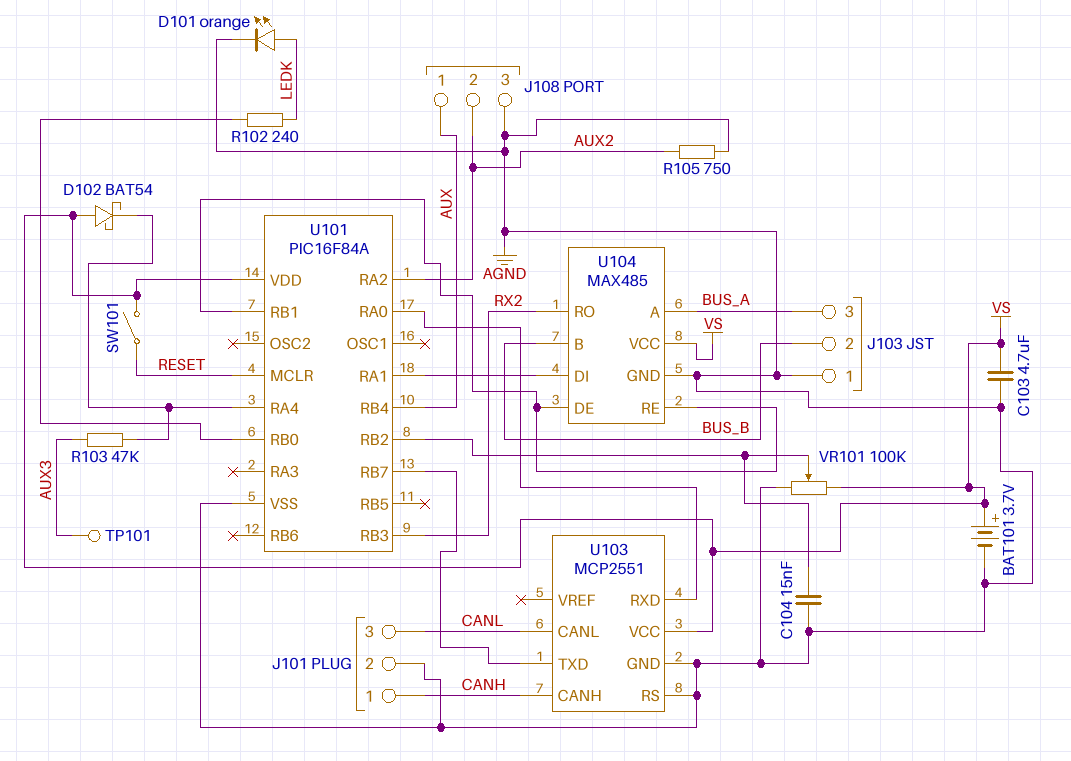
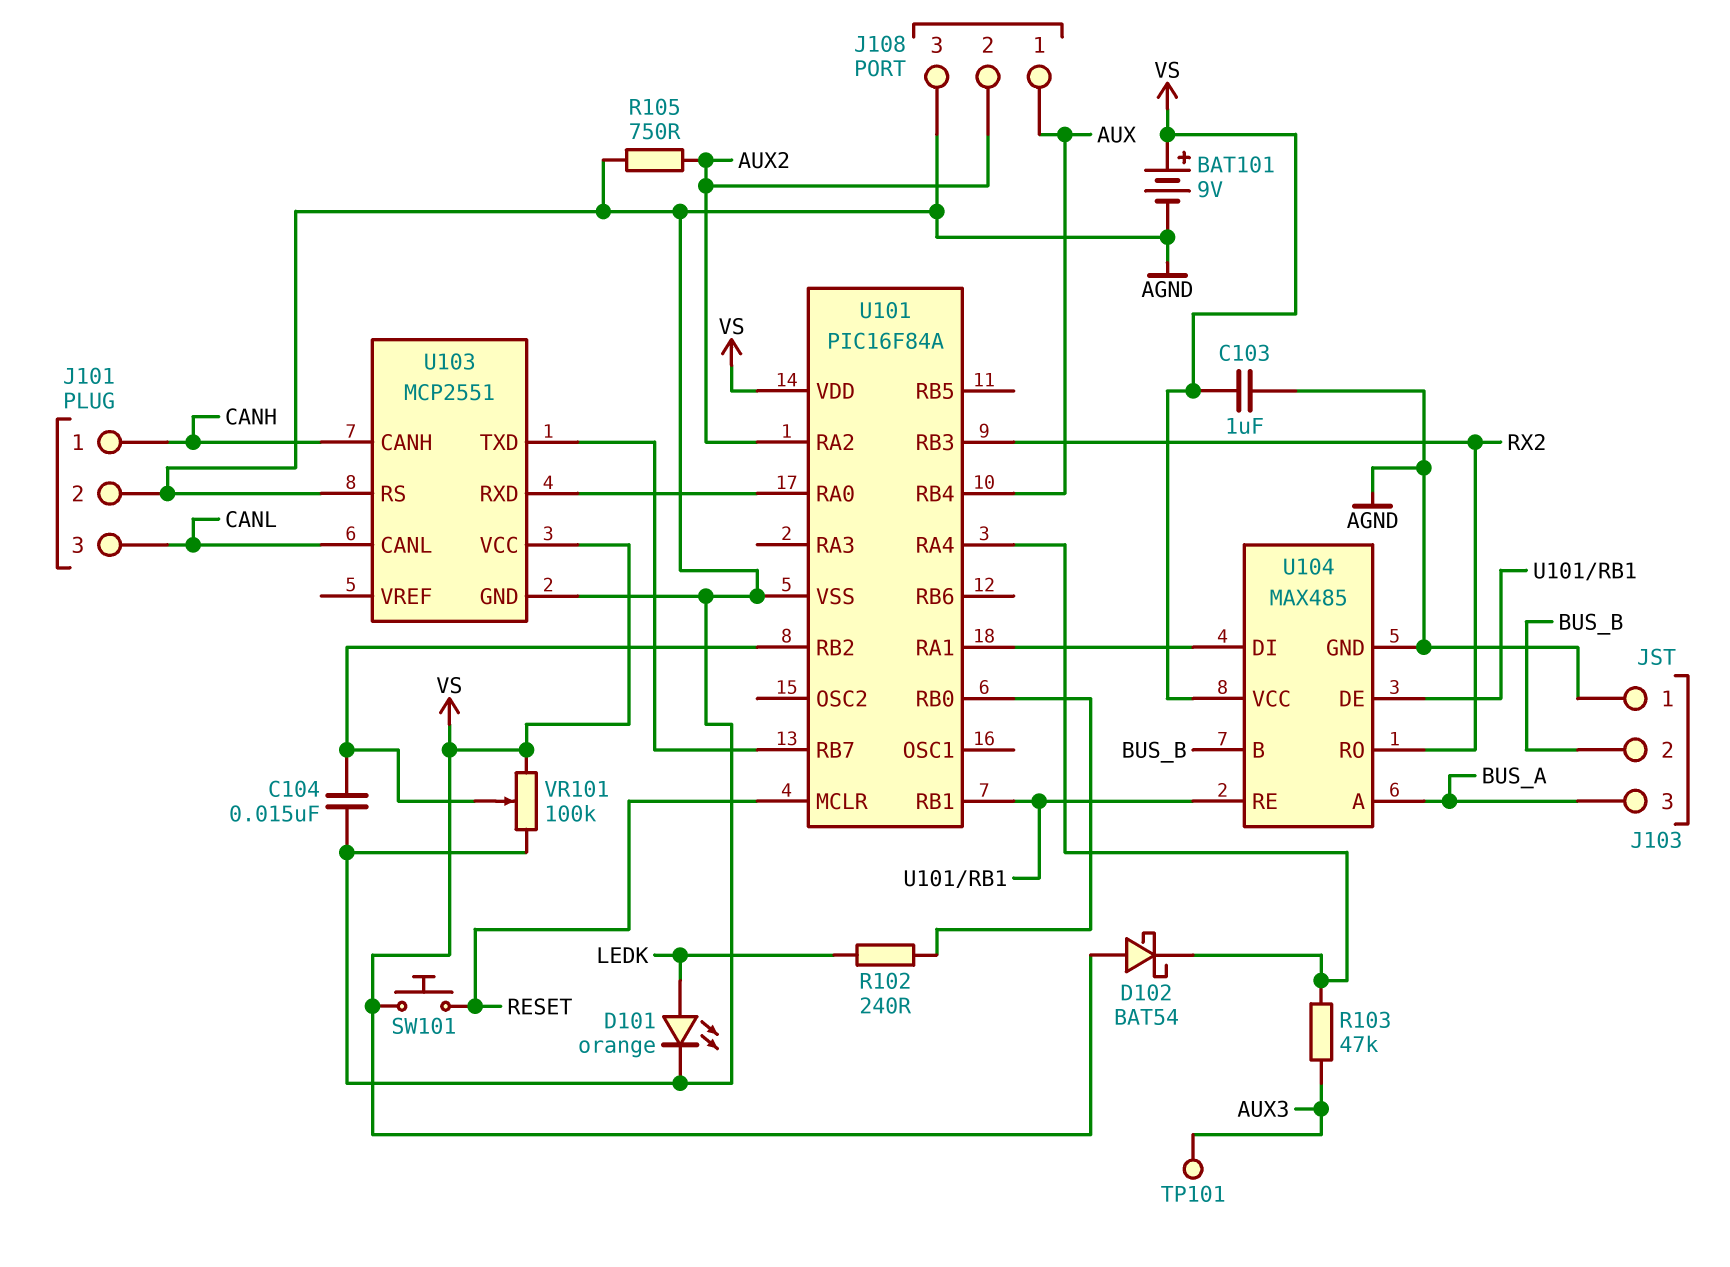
BAT101: 3.7V (plus VS, minus AGND) -> 9V (plus VS, minus AGND)
C103: 4.7uF (AGND, VS) -> 1uF (AGND, VS)
SW101: switch (RESET, VS) -> button (RESET, VS)

